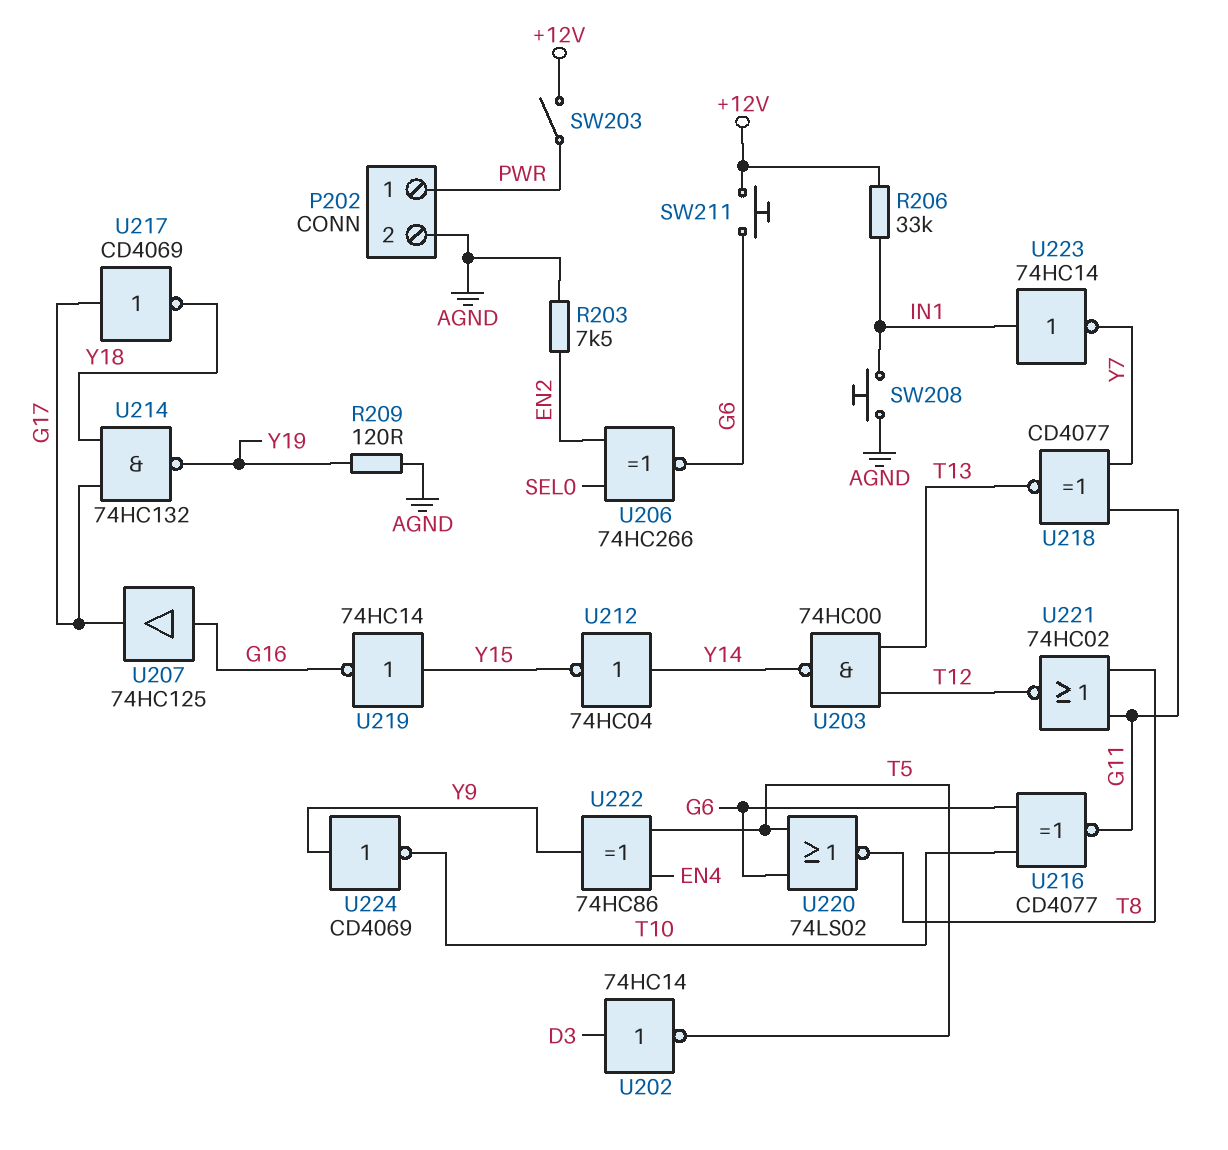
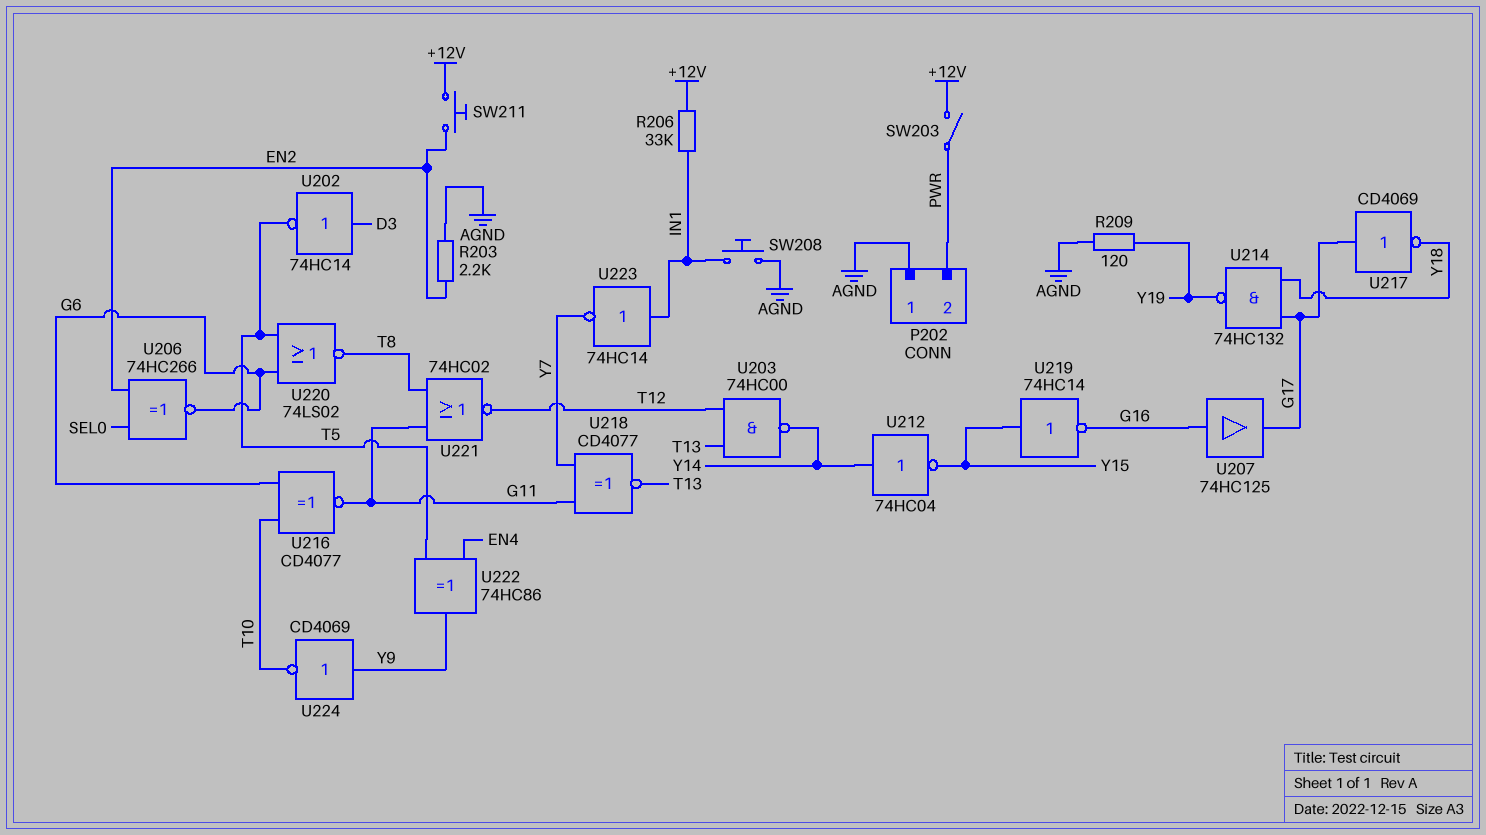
P202 pin 1: PWR -> AGND
P202 pin 2: AGND -> PWR
R203: 7.5k (AGND, EN2) -> 2.2k (AGND, EN2)
SW211: button (+12V, G6) -> button (+12V, EN2)

